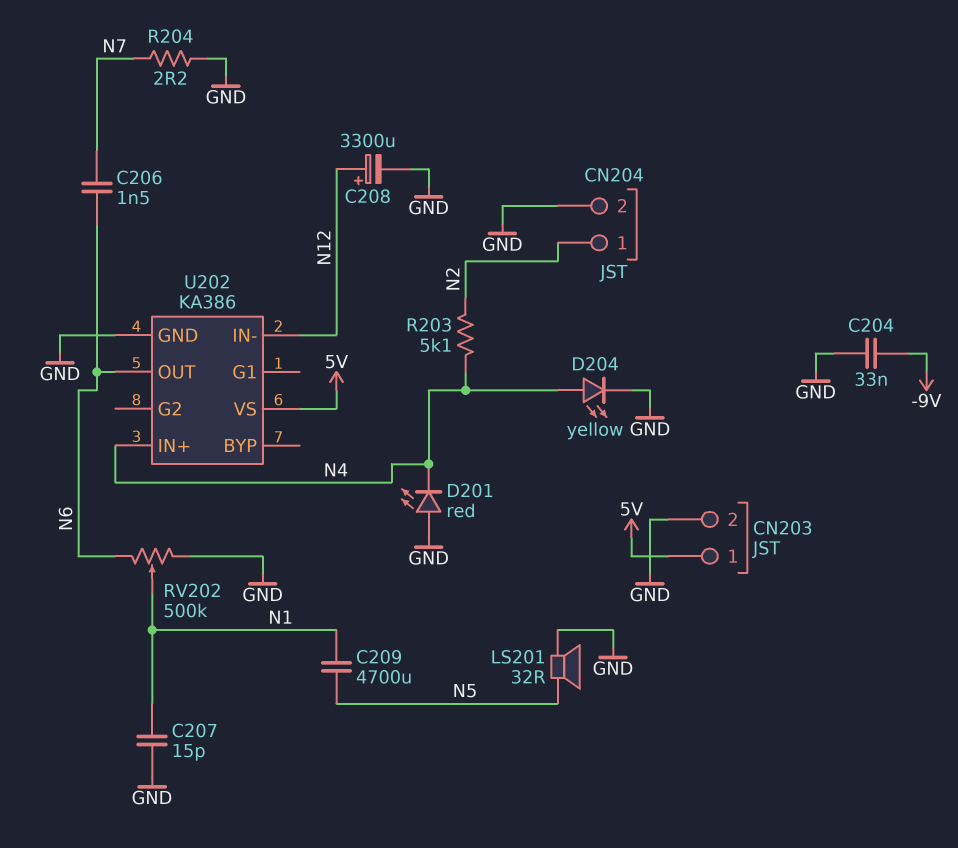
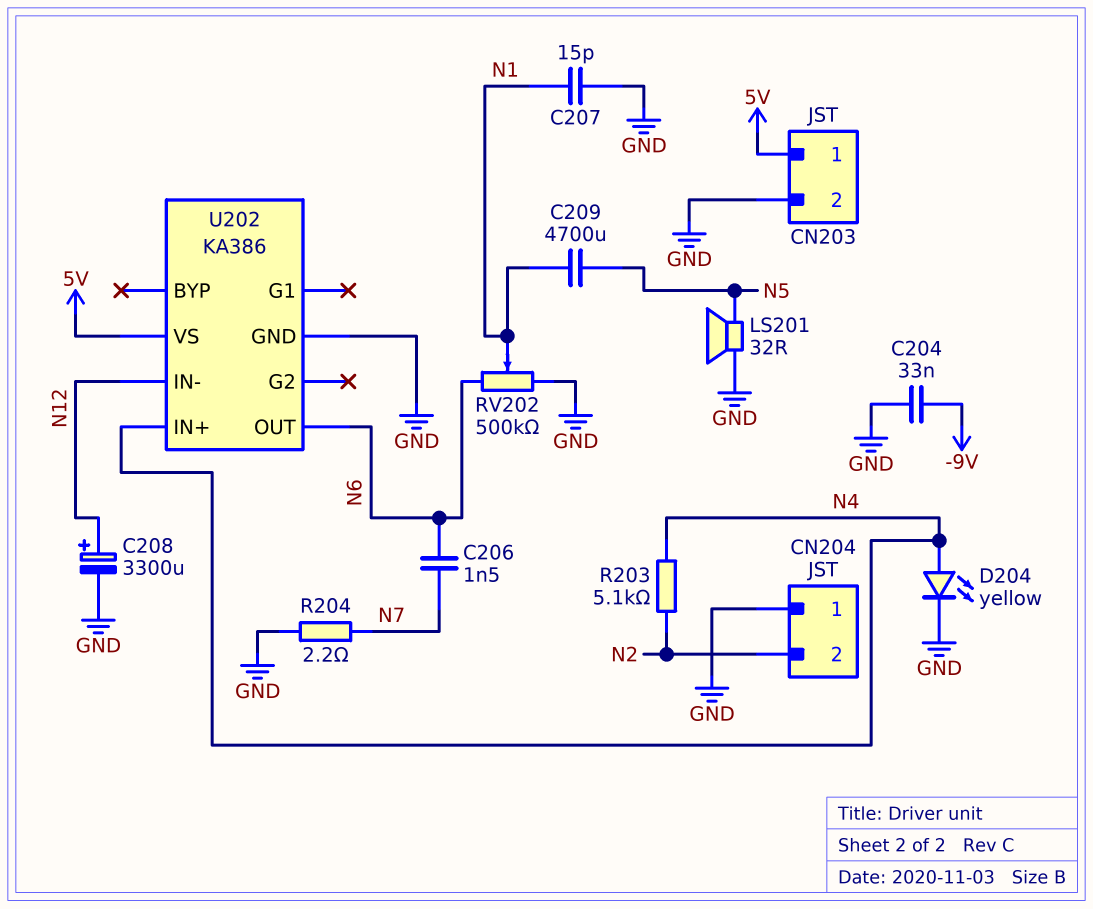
CN204 pin 1: N2 -> GND
CN204 pin 2: GND -> N2
D201: LED red (A GND, K N4) -> none

